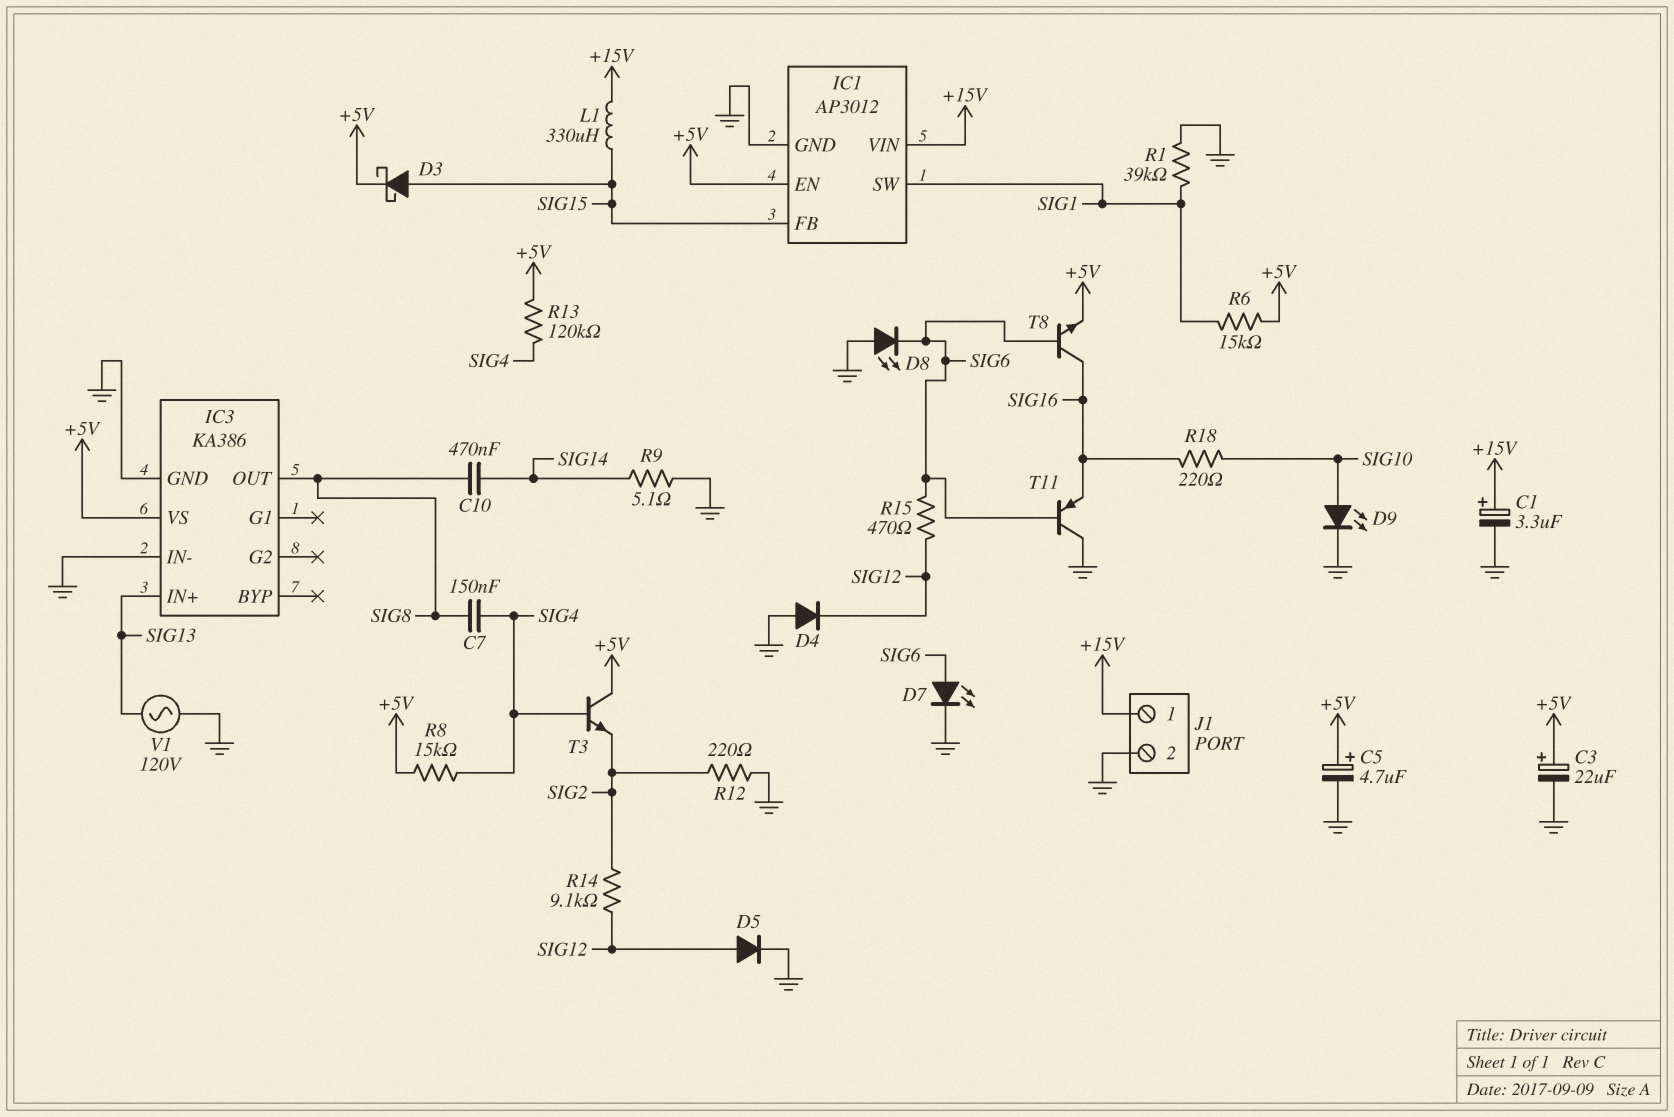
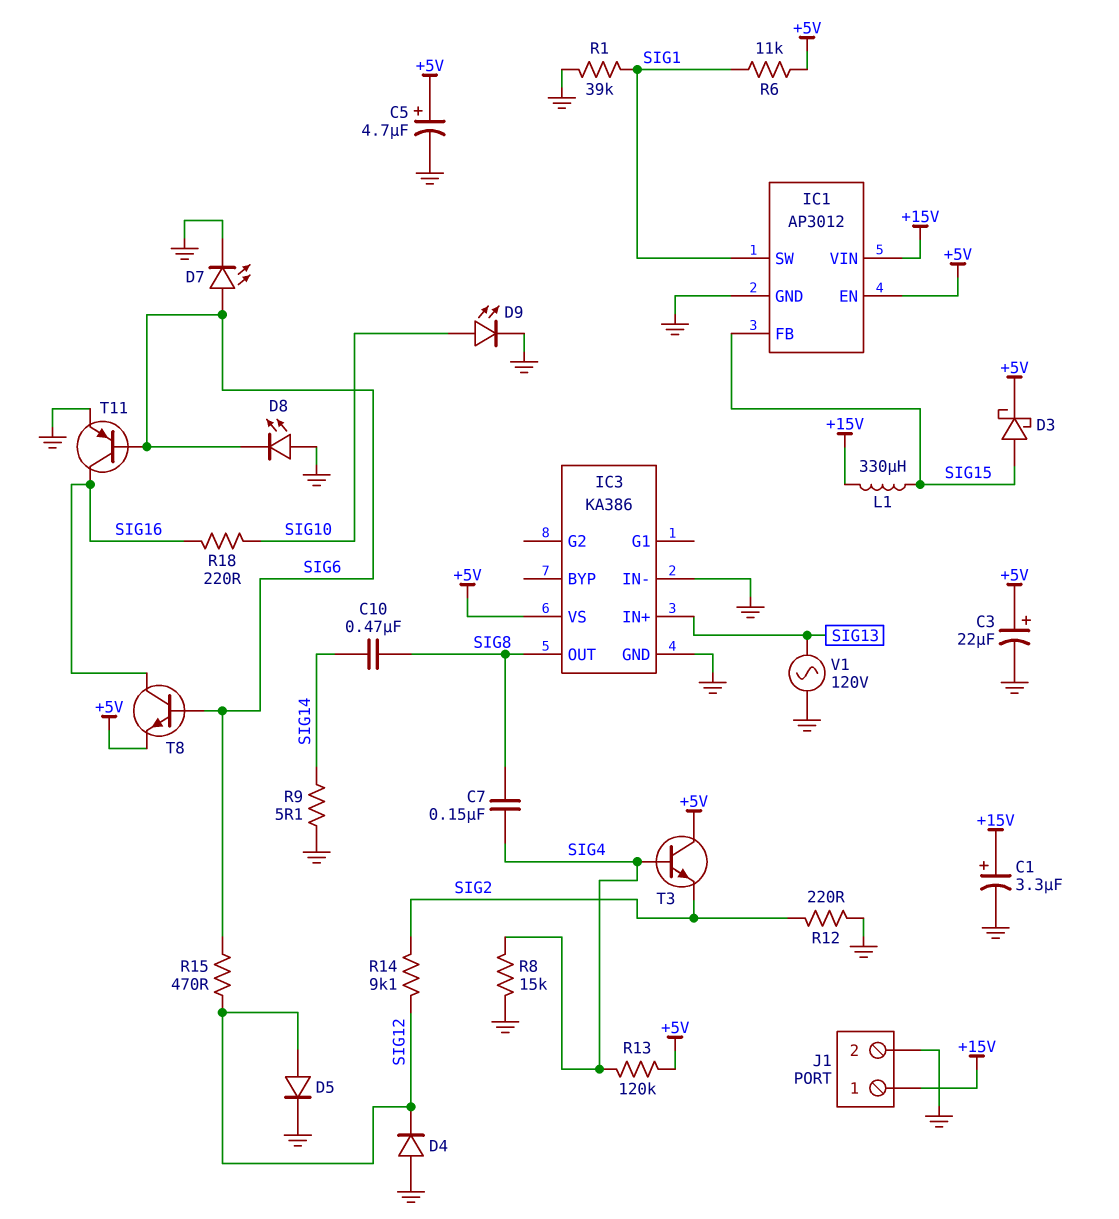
R6: 15k (+5V, SIG1) -> 11k (+5V, SIG1)
R8: 15k (+5V, SIG4) -> 15k (GND, SIG4)
T11: PNP (B SIG6, C GND, E SIG16) -> PNP (B SIG6, C SIG16, E GND)

